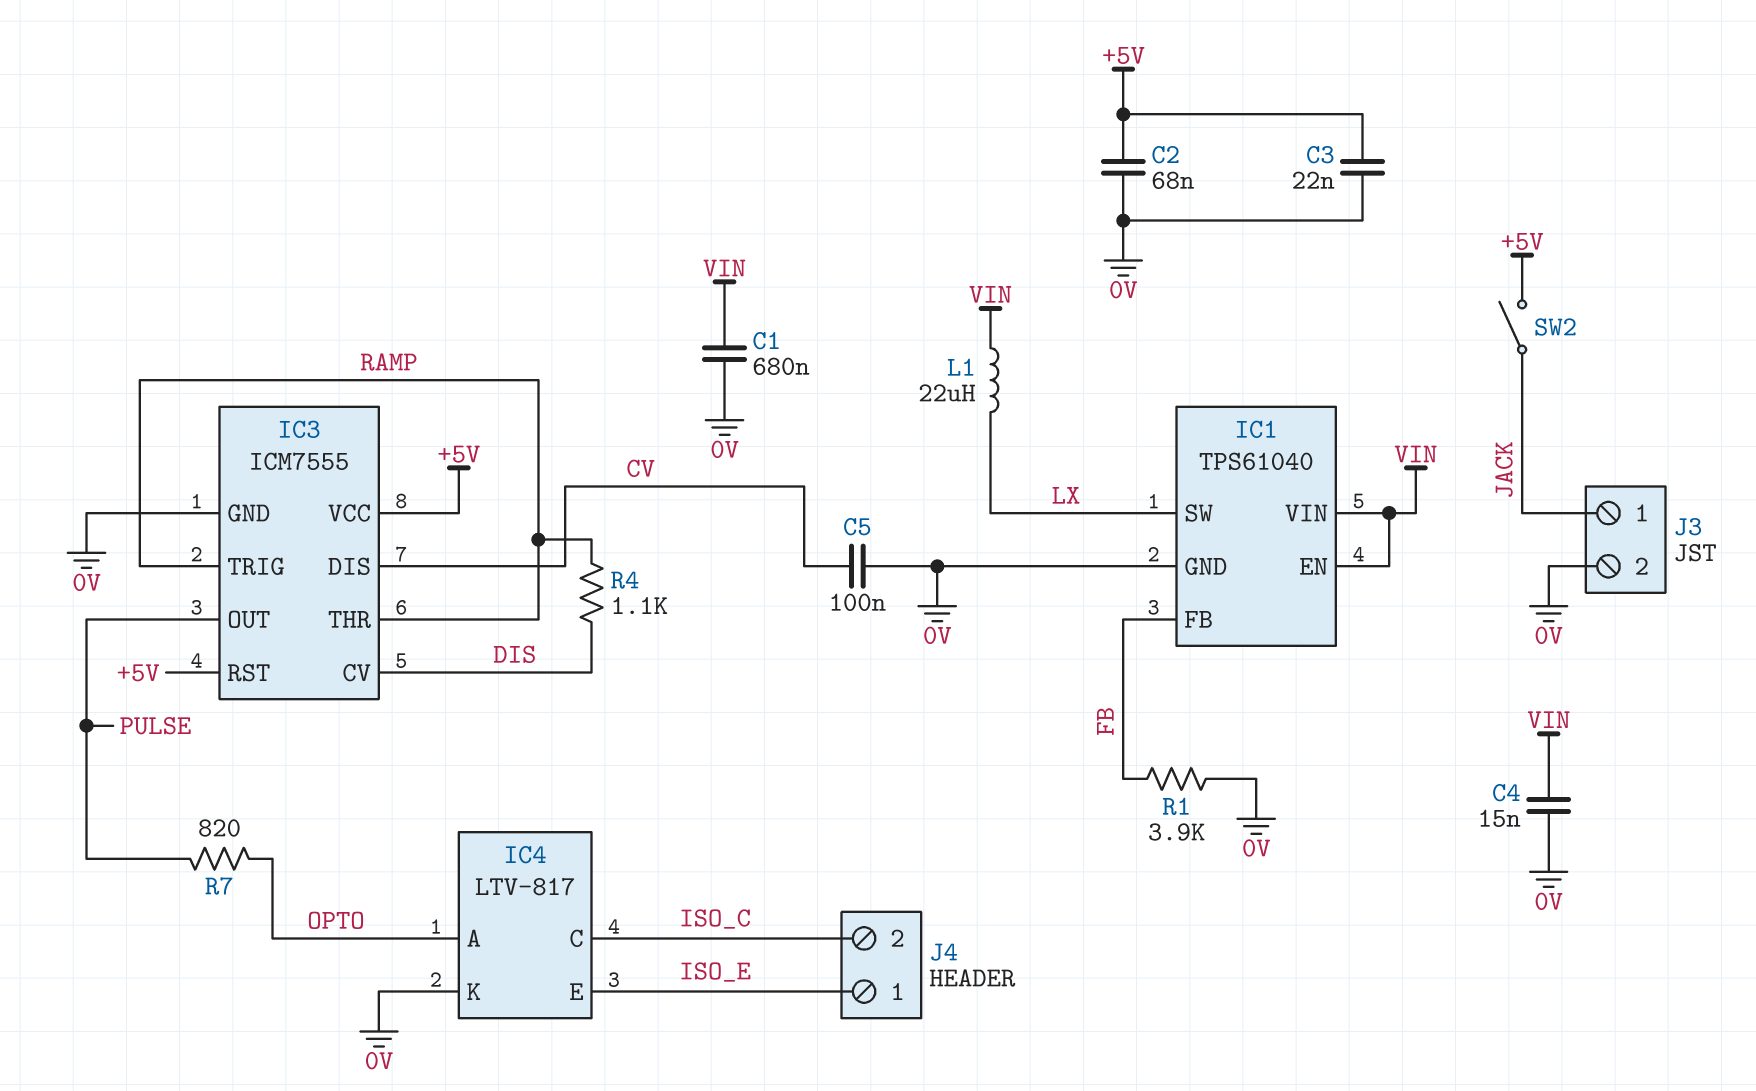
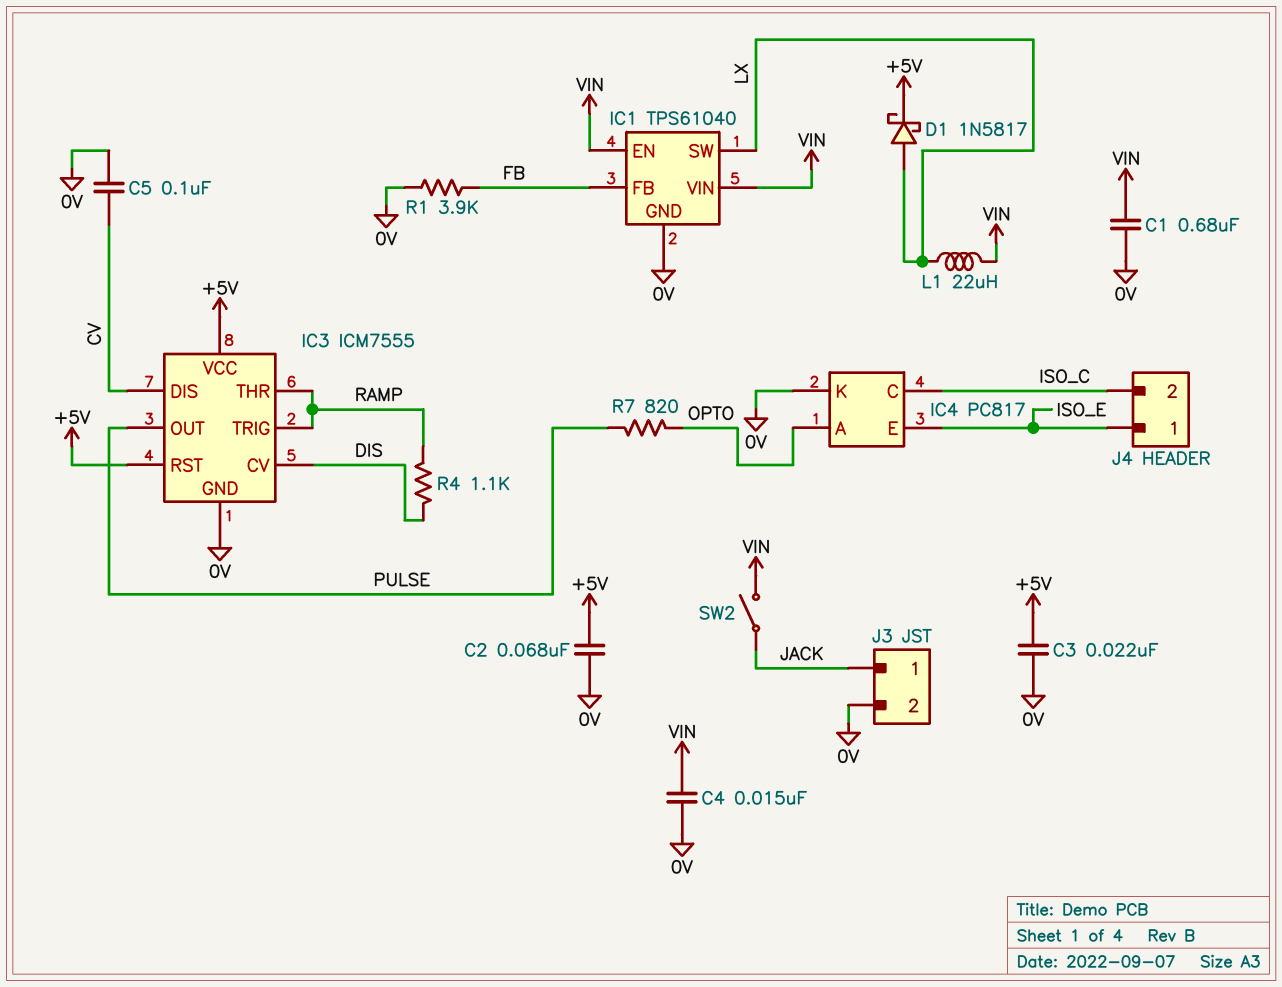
D1: none -> schottky 1N5817 (A LX, K +5V)
IC4: LTV-817 -> PC817
SW2: switch (+5V, JACK) -> switch (JACK, VIN)

